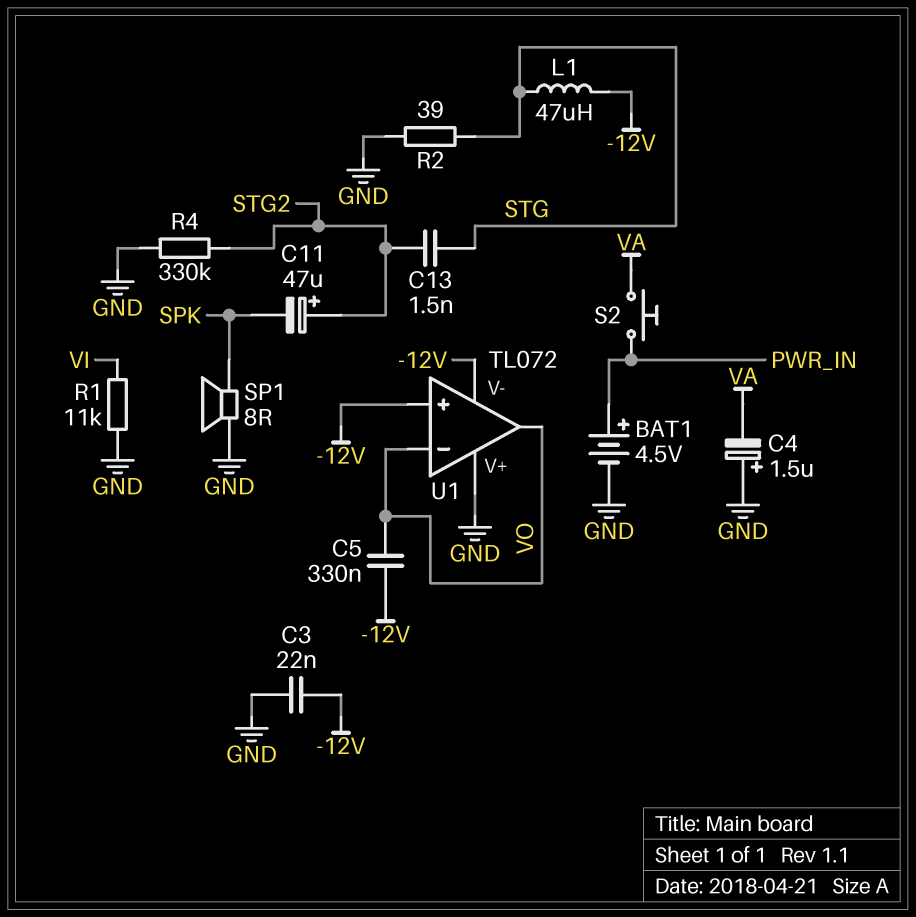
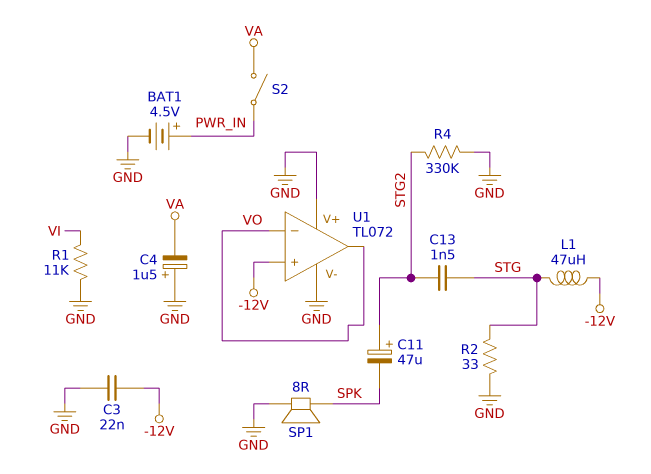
C5: 330nF (-12V, VO) -> none
R2: 39 (GND, STG) -> 33 (GND, STG)
S2: button (PWR_IN, VA) -> switch (PWR_IN, VA)
U1 pin V-: -12V -> GND

